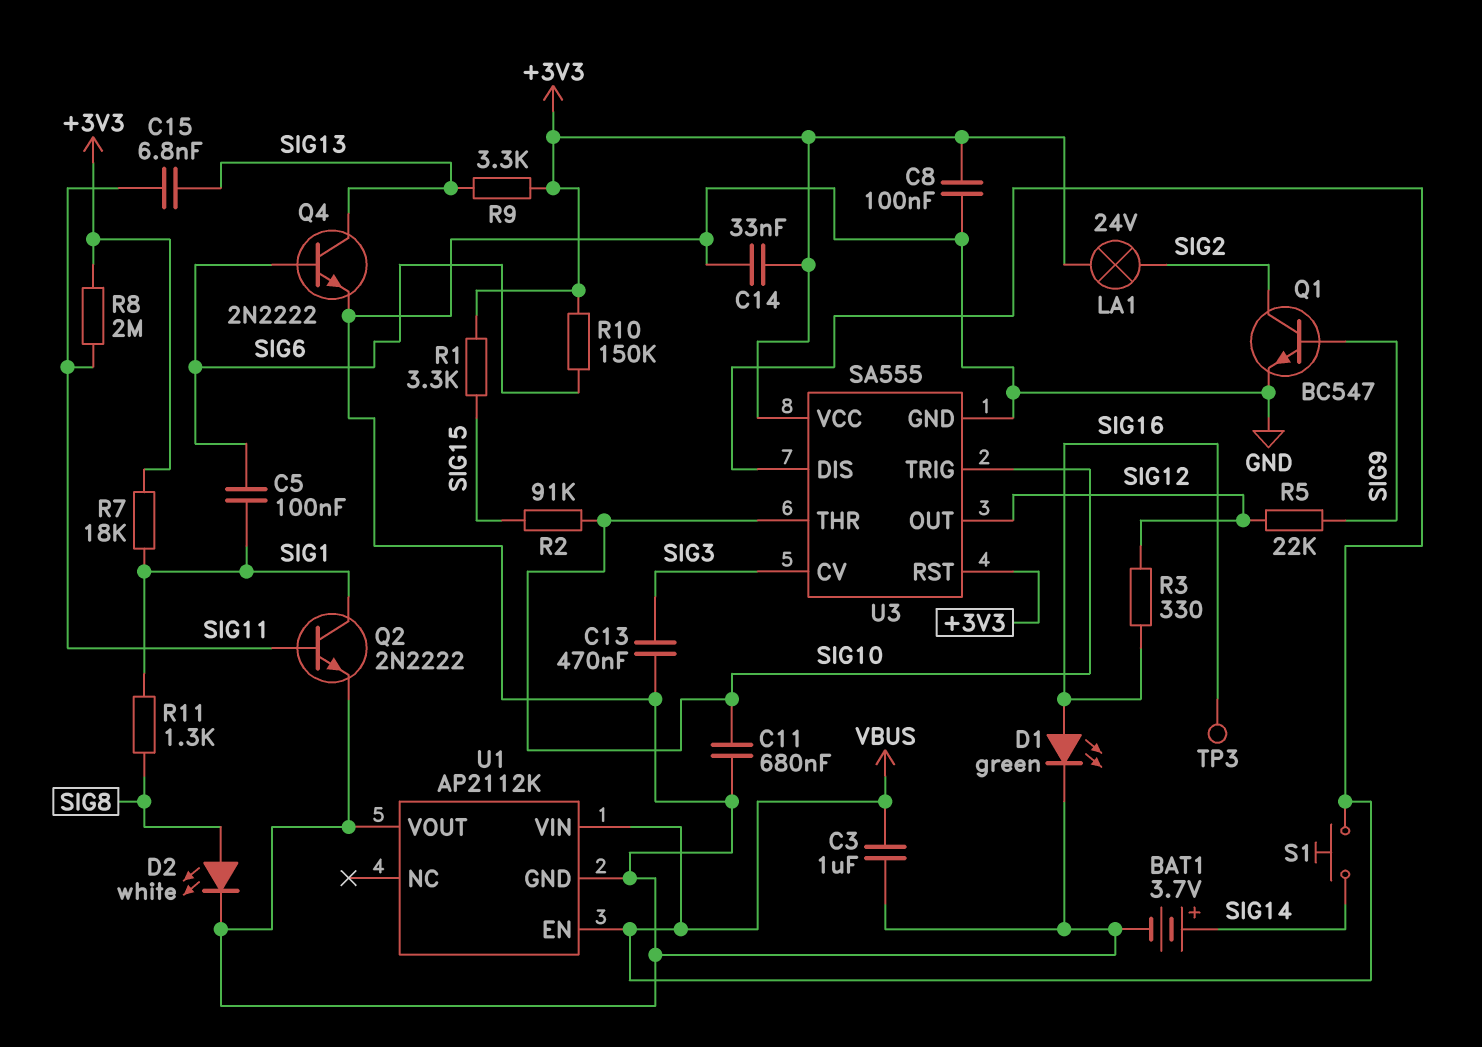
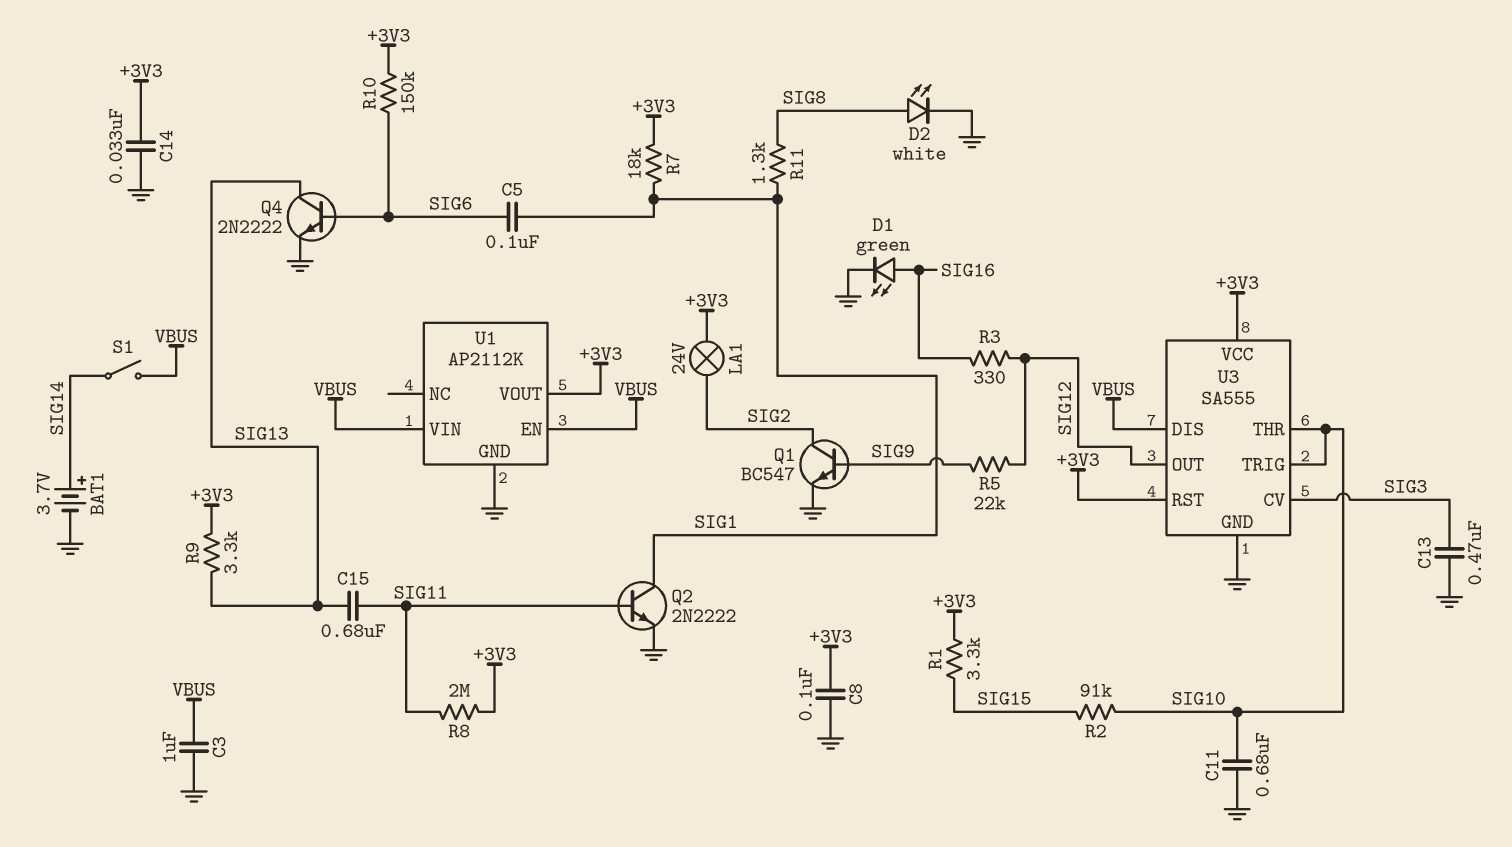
C15: 6.8nF (SIG11, SIG13) -> 680nF (SIG11, SIG13)
S1: button (SIG14, VBUS) -> switch (SIG14, VBUS)
TP3: test point (SIG16) -> none
U1 pin VOUT: GND -> +3V3

